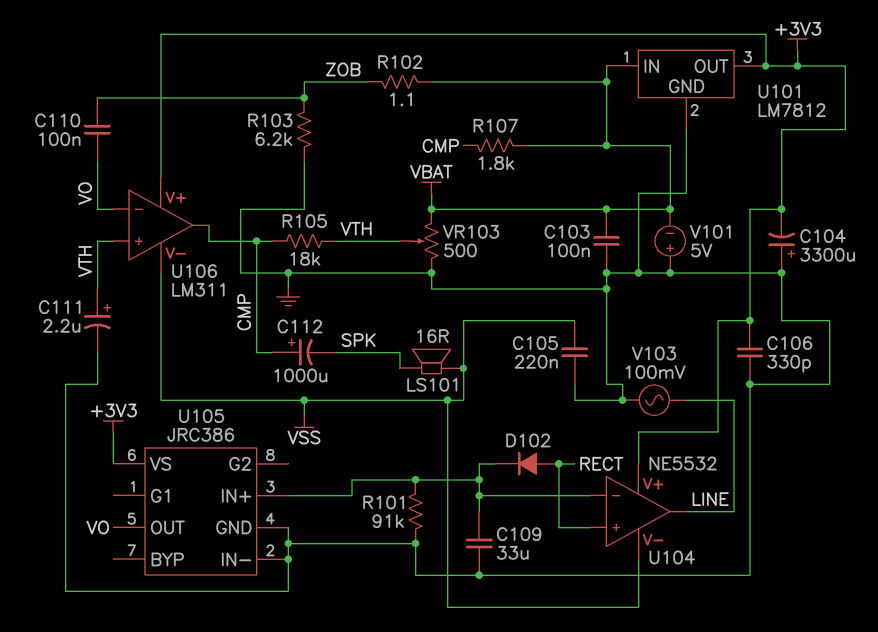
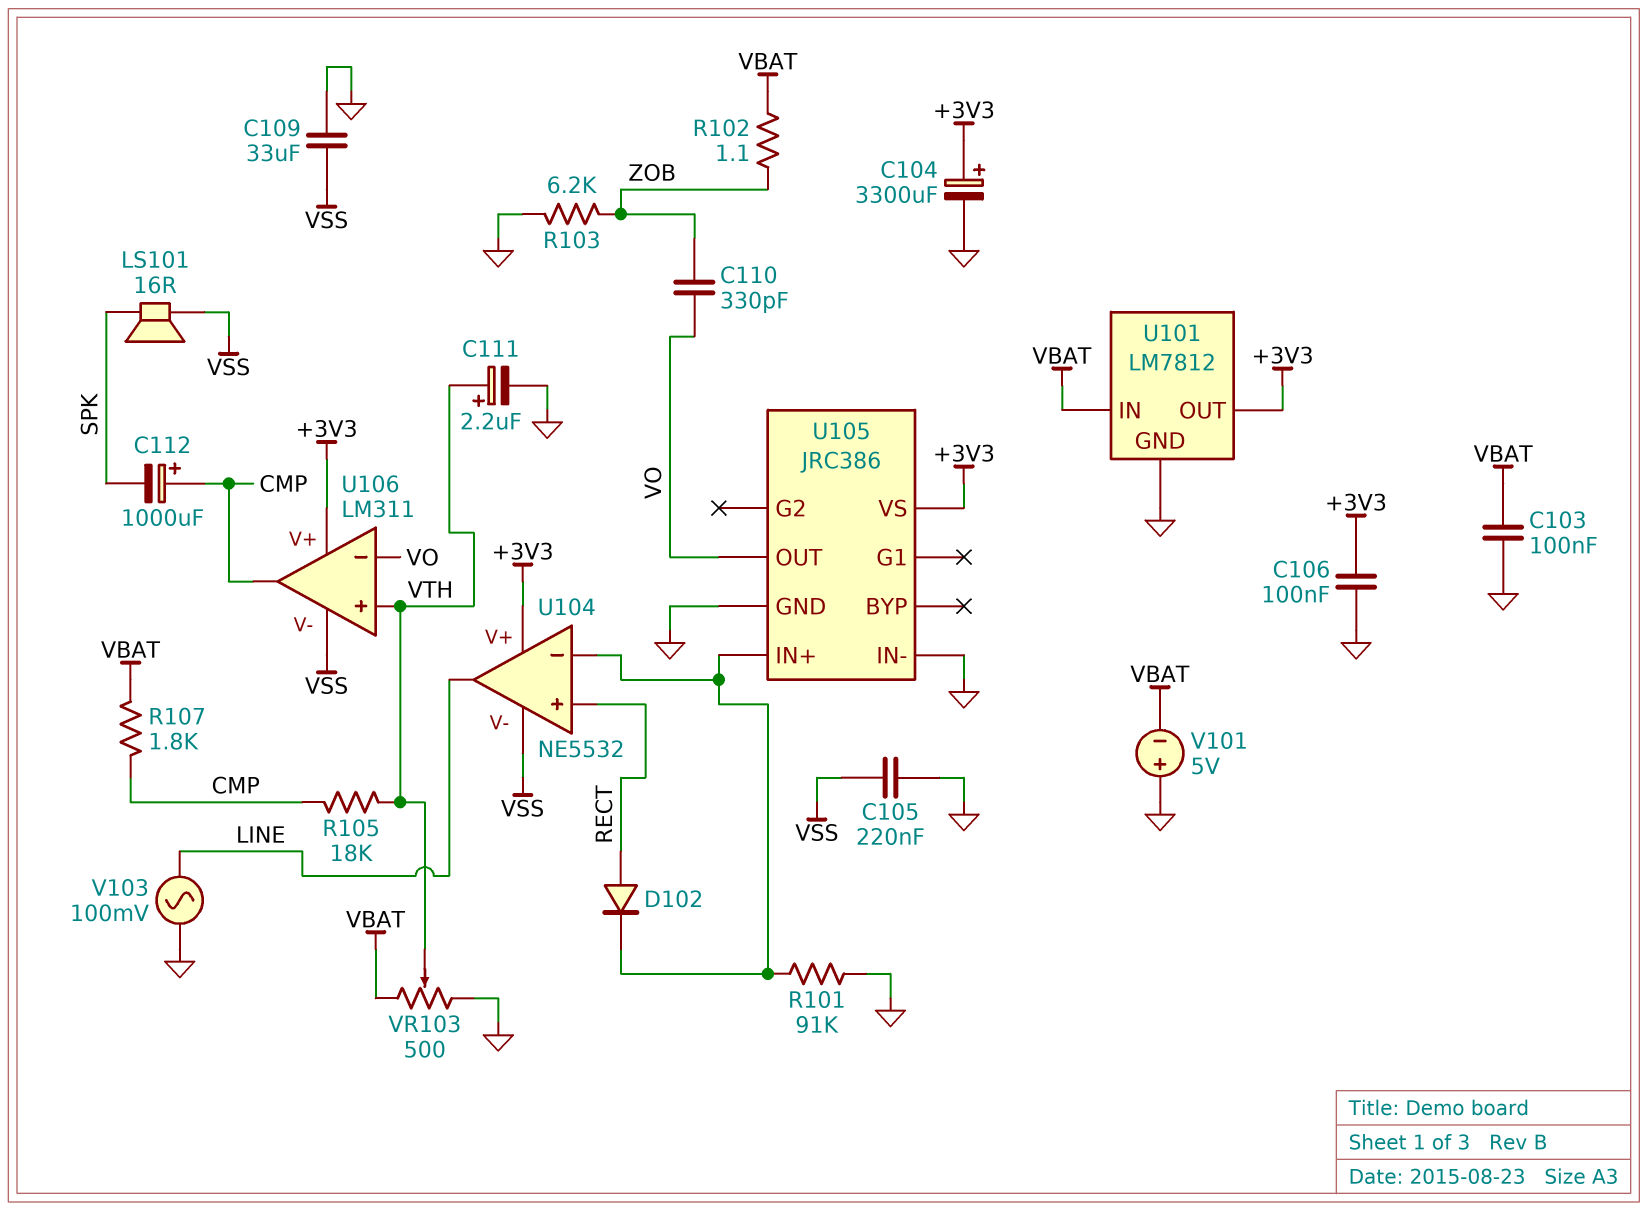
C104: 3300uF (plus GND, minus +3V3) -> 3300uF (plus +3V3, minus GND)
C106: 330pF (+3V3, GND) -> 100nF (+3V3, GND)
C109: 33uF (GND, U104/in-) -> 33uF (GND, VSS)
C110: 100nF (VO, ZOB) -> 330pF (VO, ZOB)

